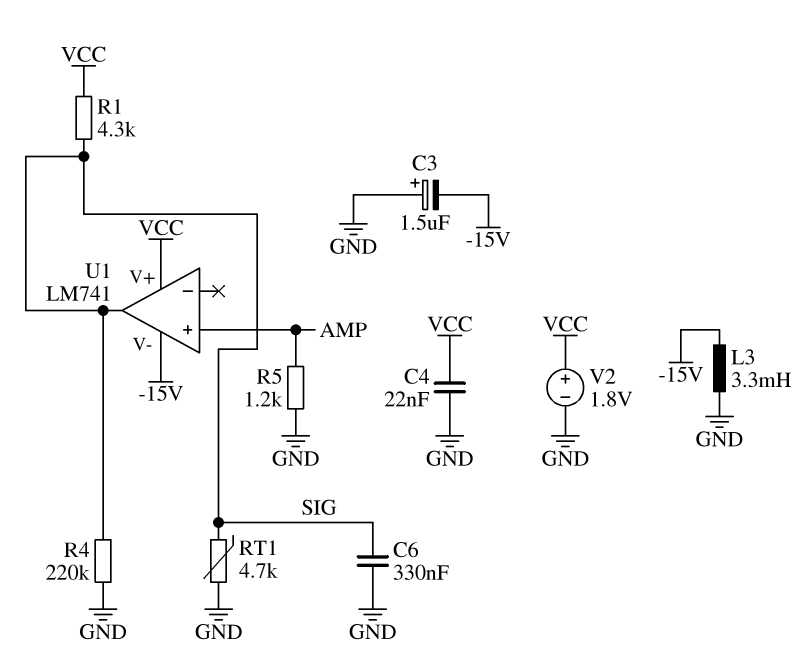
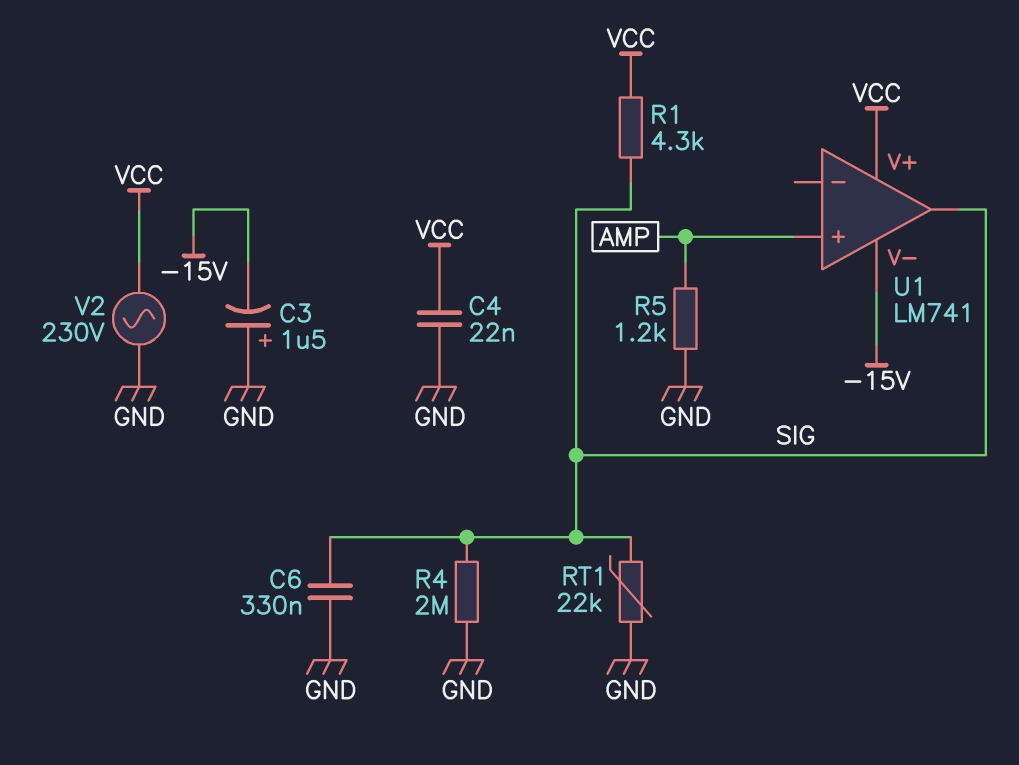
L3: 3.3mH (-15V, GND) -> none
R4: 220k (GND, SIG) -> 2M (GND, SIG)
RT1: 4.7k (GND, SIG) -> 22k (GND, SIG)
V2: 1.8V (plus VCC, minus GND) -> AC 230V (GND, VCC)

